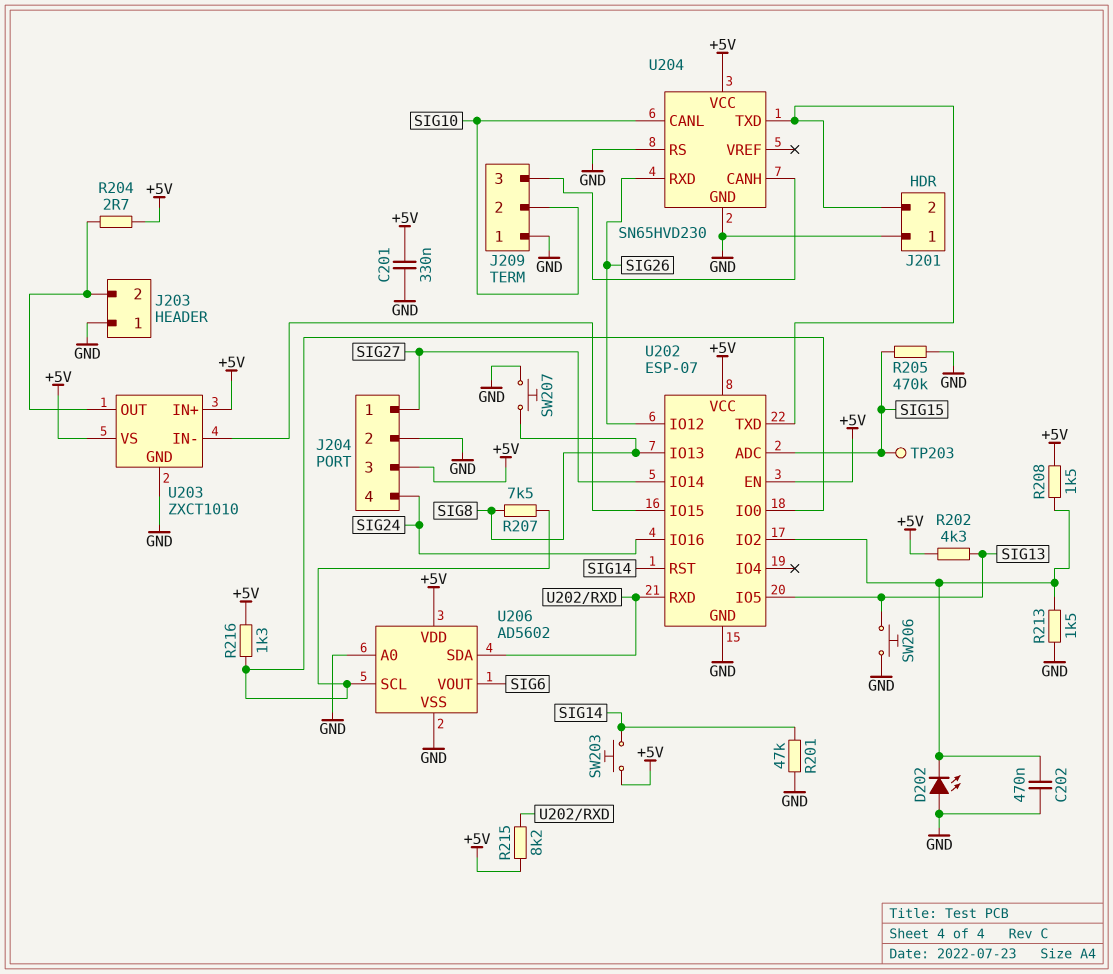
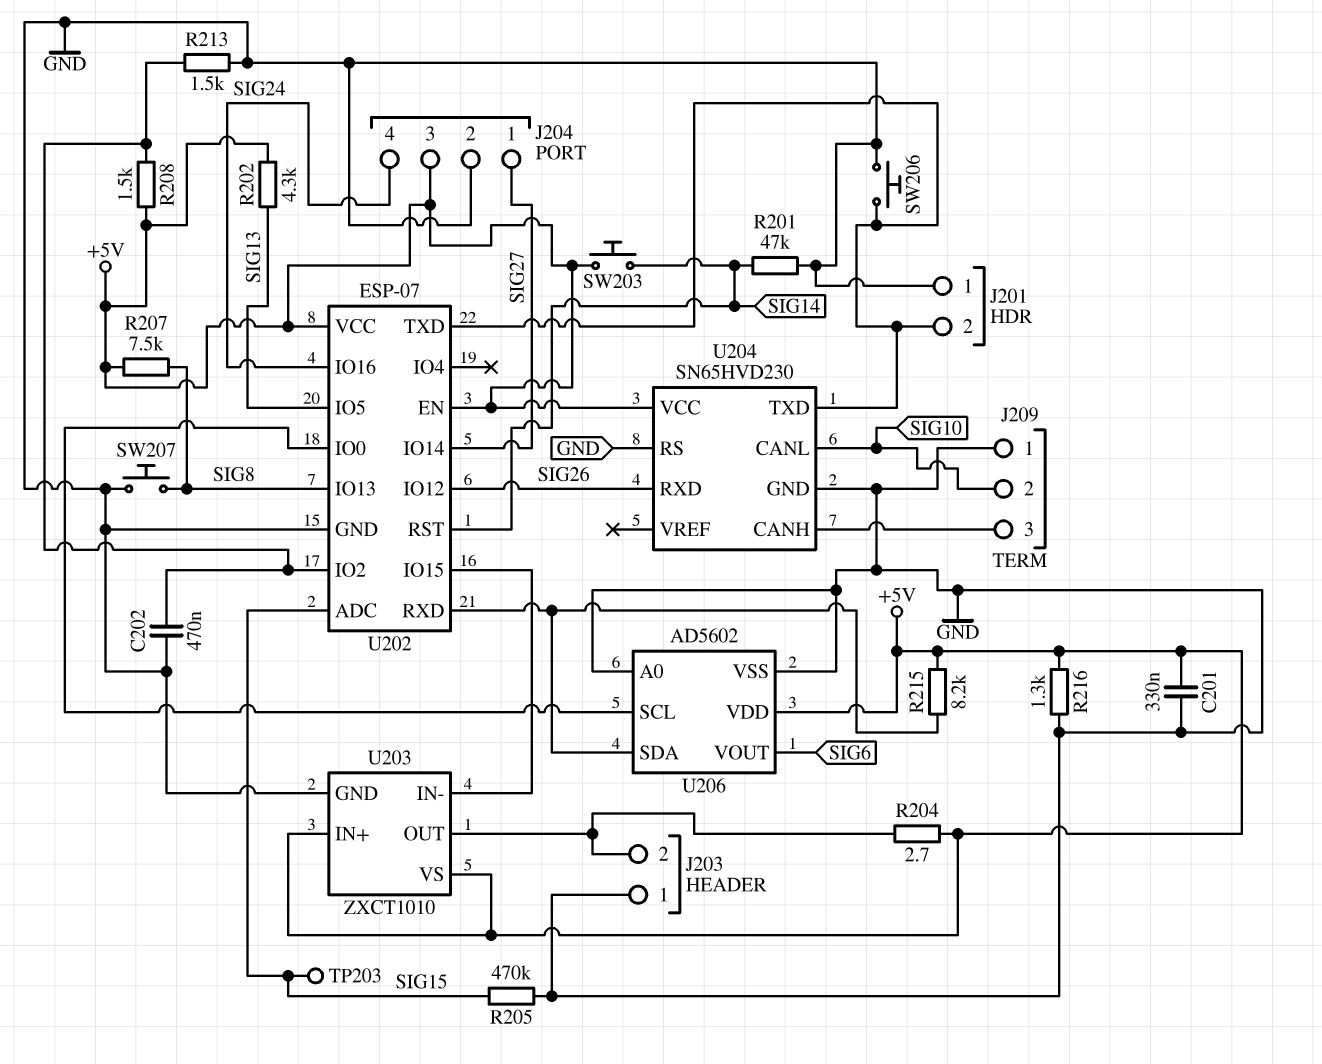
D202: LED (A GND, K U202/IO2) -> none
R207: 7.5k (SIG8, U202/IO0) -> 7.5k (+5V, SIG8)
R216: 1.3k (+5V, U202/IO0) -> 1.3k (+5V, GND)
SW206: button (GND, SIG13) -> button (GND, J201/2)

